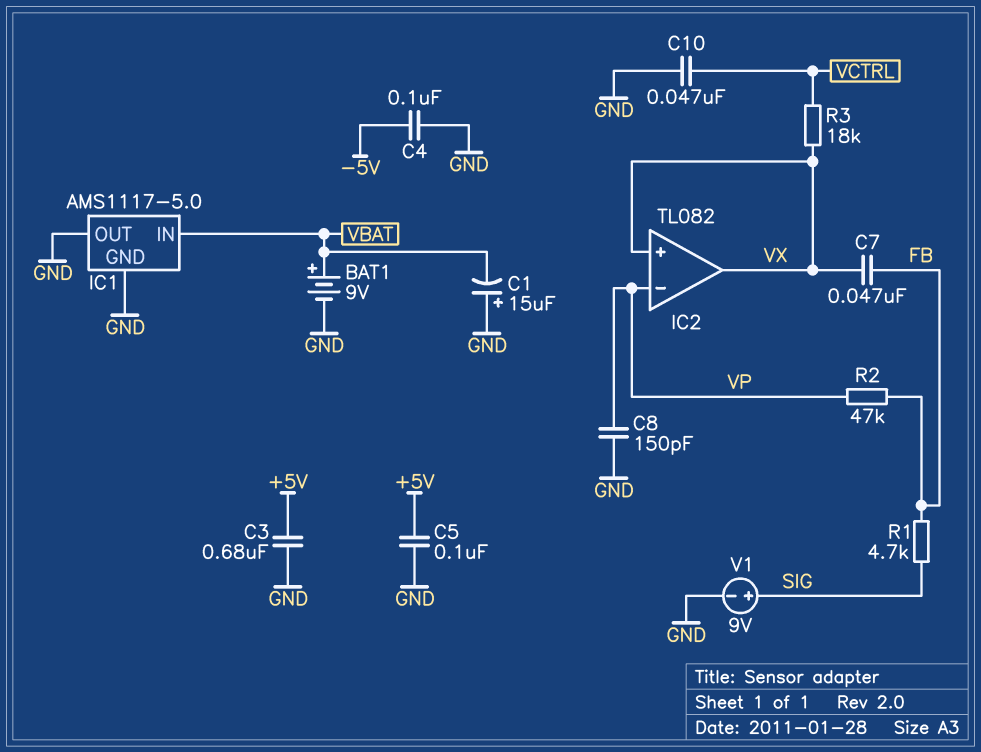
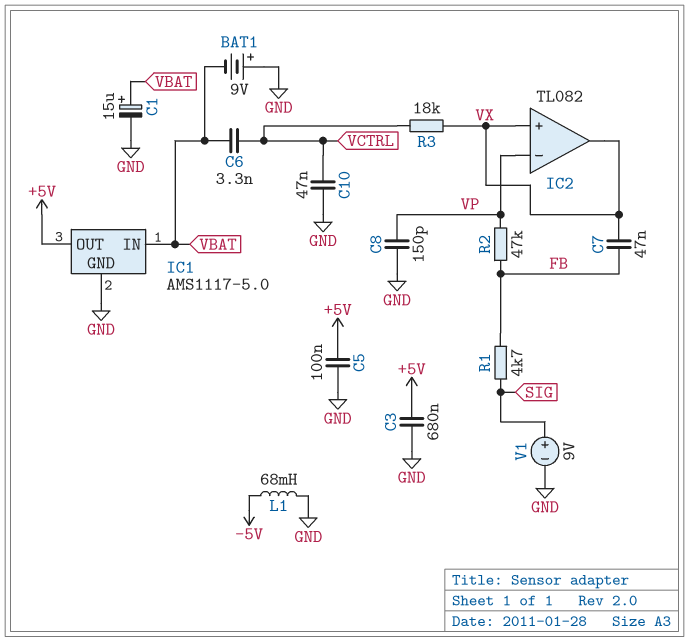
BAT1: 9V (plus VBAT, minus GND) -> 9V (plus GND, minus VBAT)
C1: 15uF (plus GND, minus VBAT) -> 15uF (plus VBAT, minus GND)
C4: 100nF (-5V, GND) -> none
C6: none -> 3.3nF (VBAT, VCTRL)
IC1 pin OUT: GND -> +5V
L1: none -> 68mH (-5V, GND)

